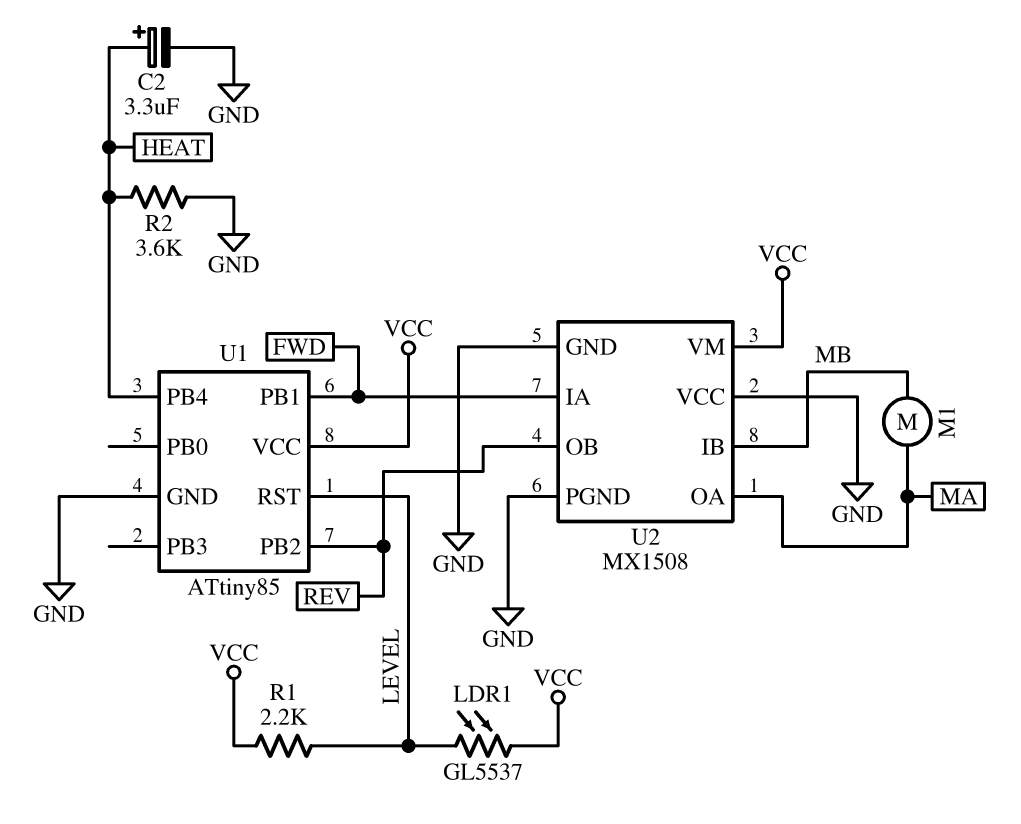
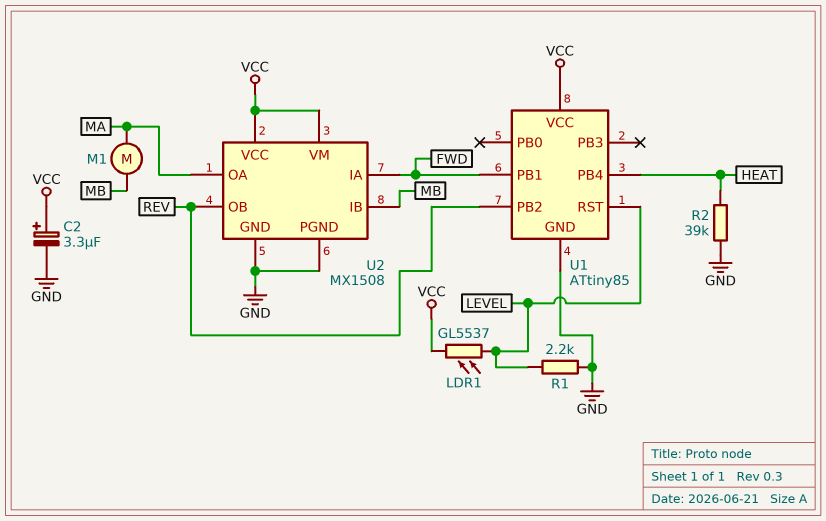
C2: 3.3uF (plus HEAT, minus GND) -> 3.3uF (plus VCC, minus GND)
R1: 2.2k (LEVEL, VCC) -> 2.2k (GND, LEVEL)
R2: 3.6k (GND, HEAT) -> 39k (GND, HEAT)
U2 pin VCC: GND -> VCC

